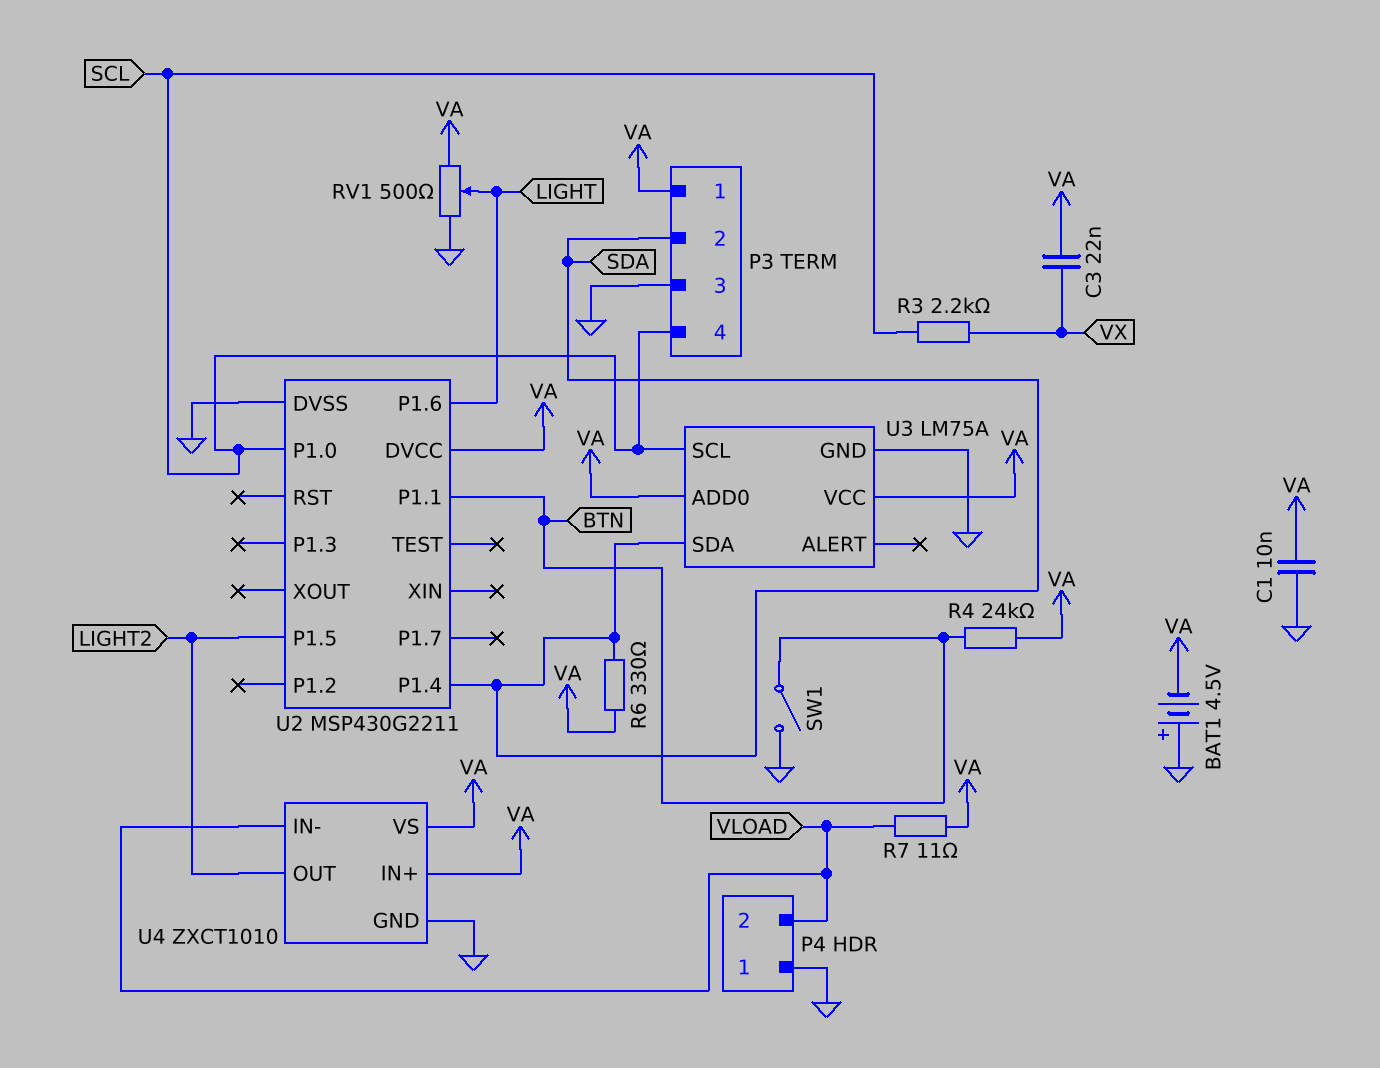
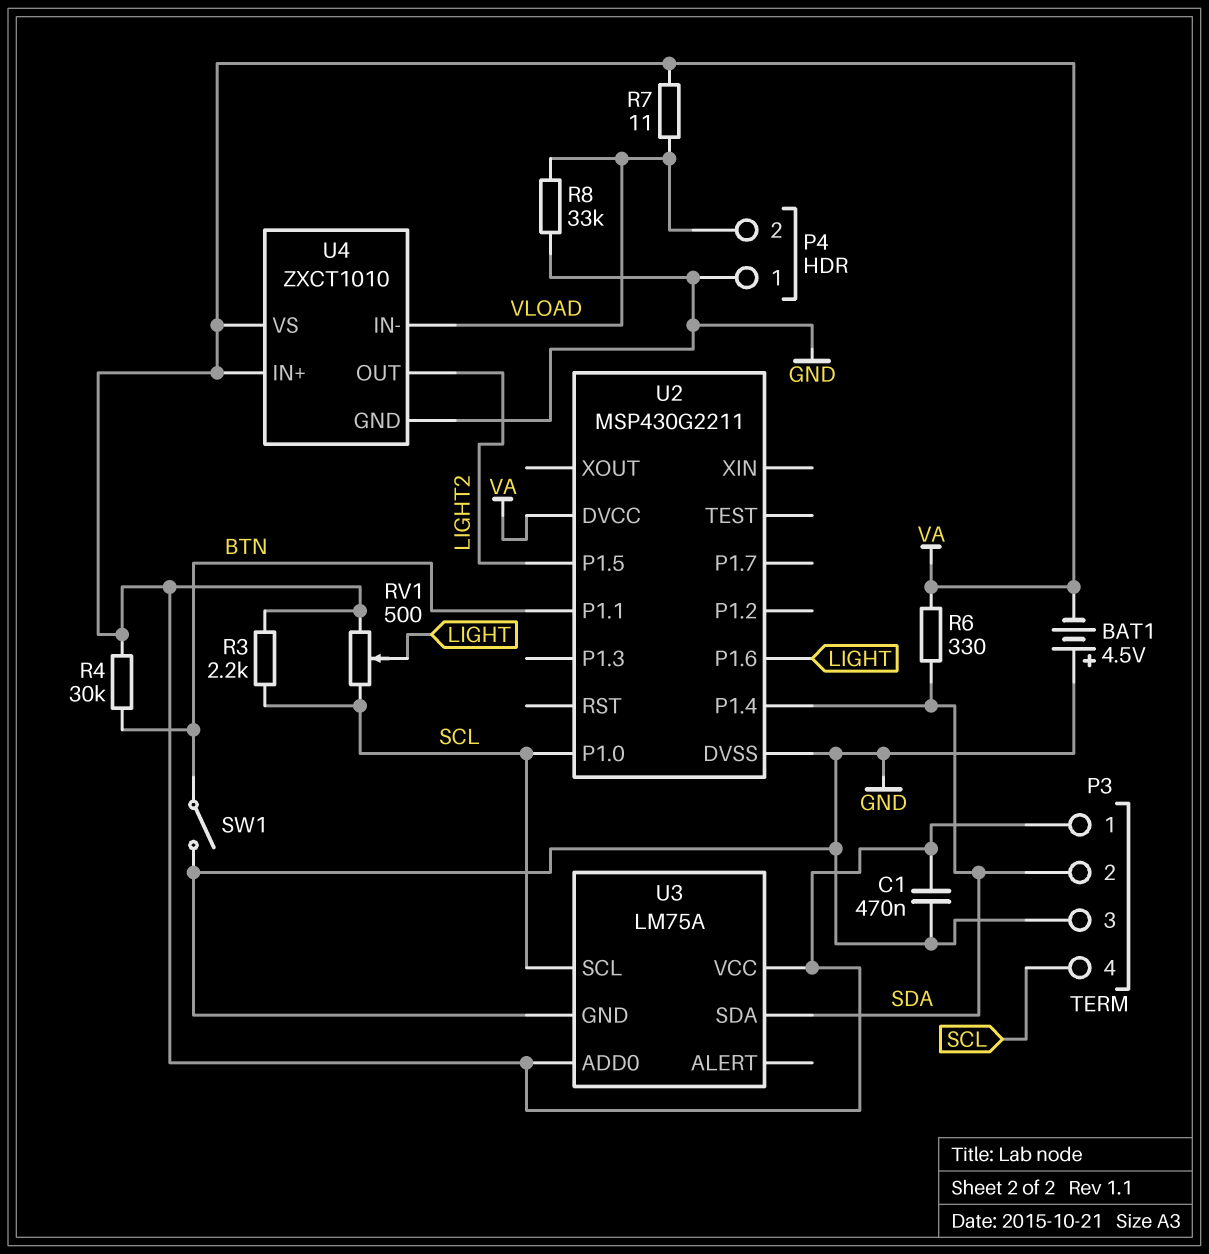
C1: 10nF (GND, VA) -> 470nF (GND, VA)
C3: 22nF (VA, VX) -> none
R3: 2.2k (SCL, VX) -> 2.2k (SCL, VA)
R4: 24k (BTN, VA) -> 30k (BTN, VA)
R8: none -> 33k (GND, VLOAD)
RV1: 500 (GND, VA, wiper LIGHT) -> 500 (SCL, VA, wiper LIGHT)

